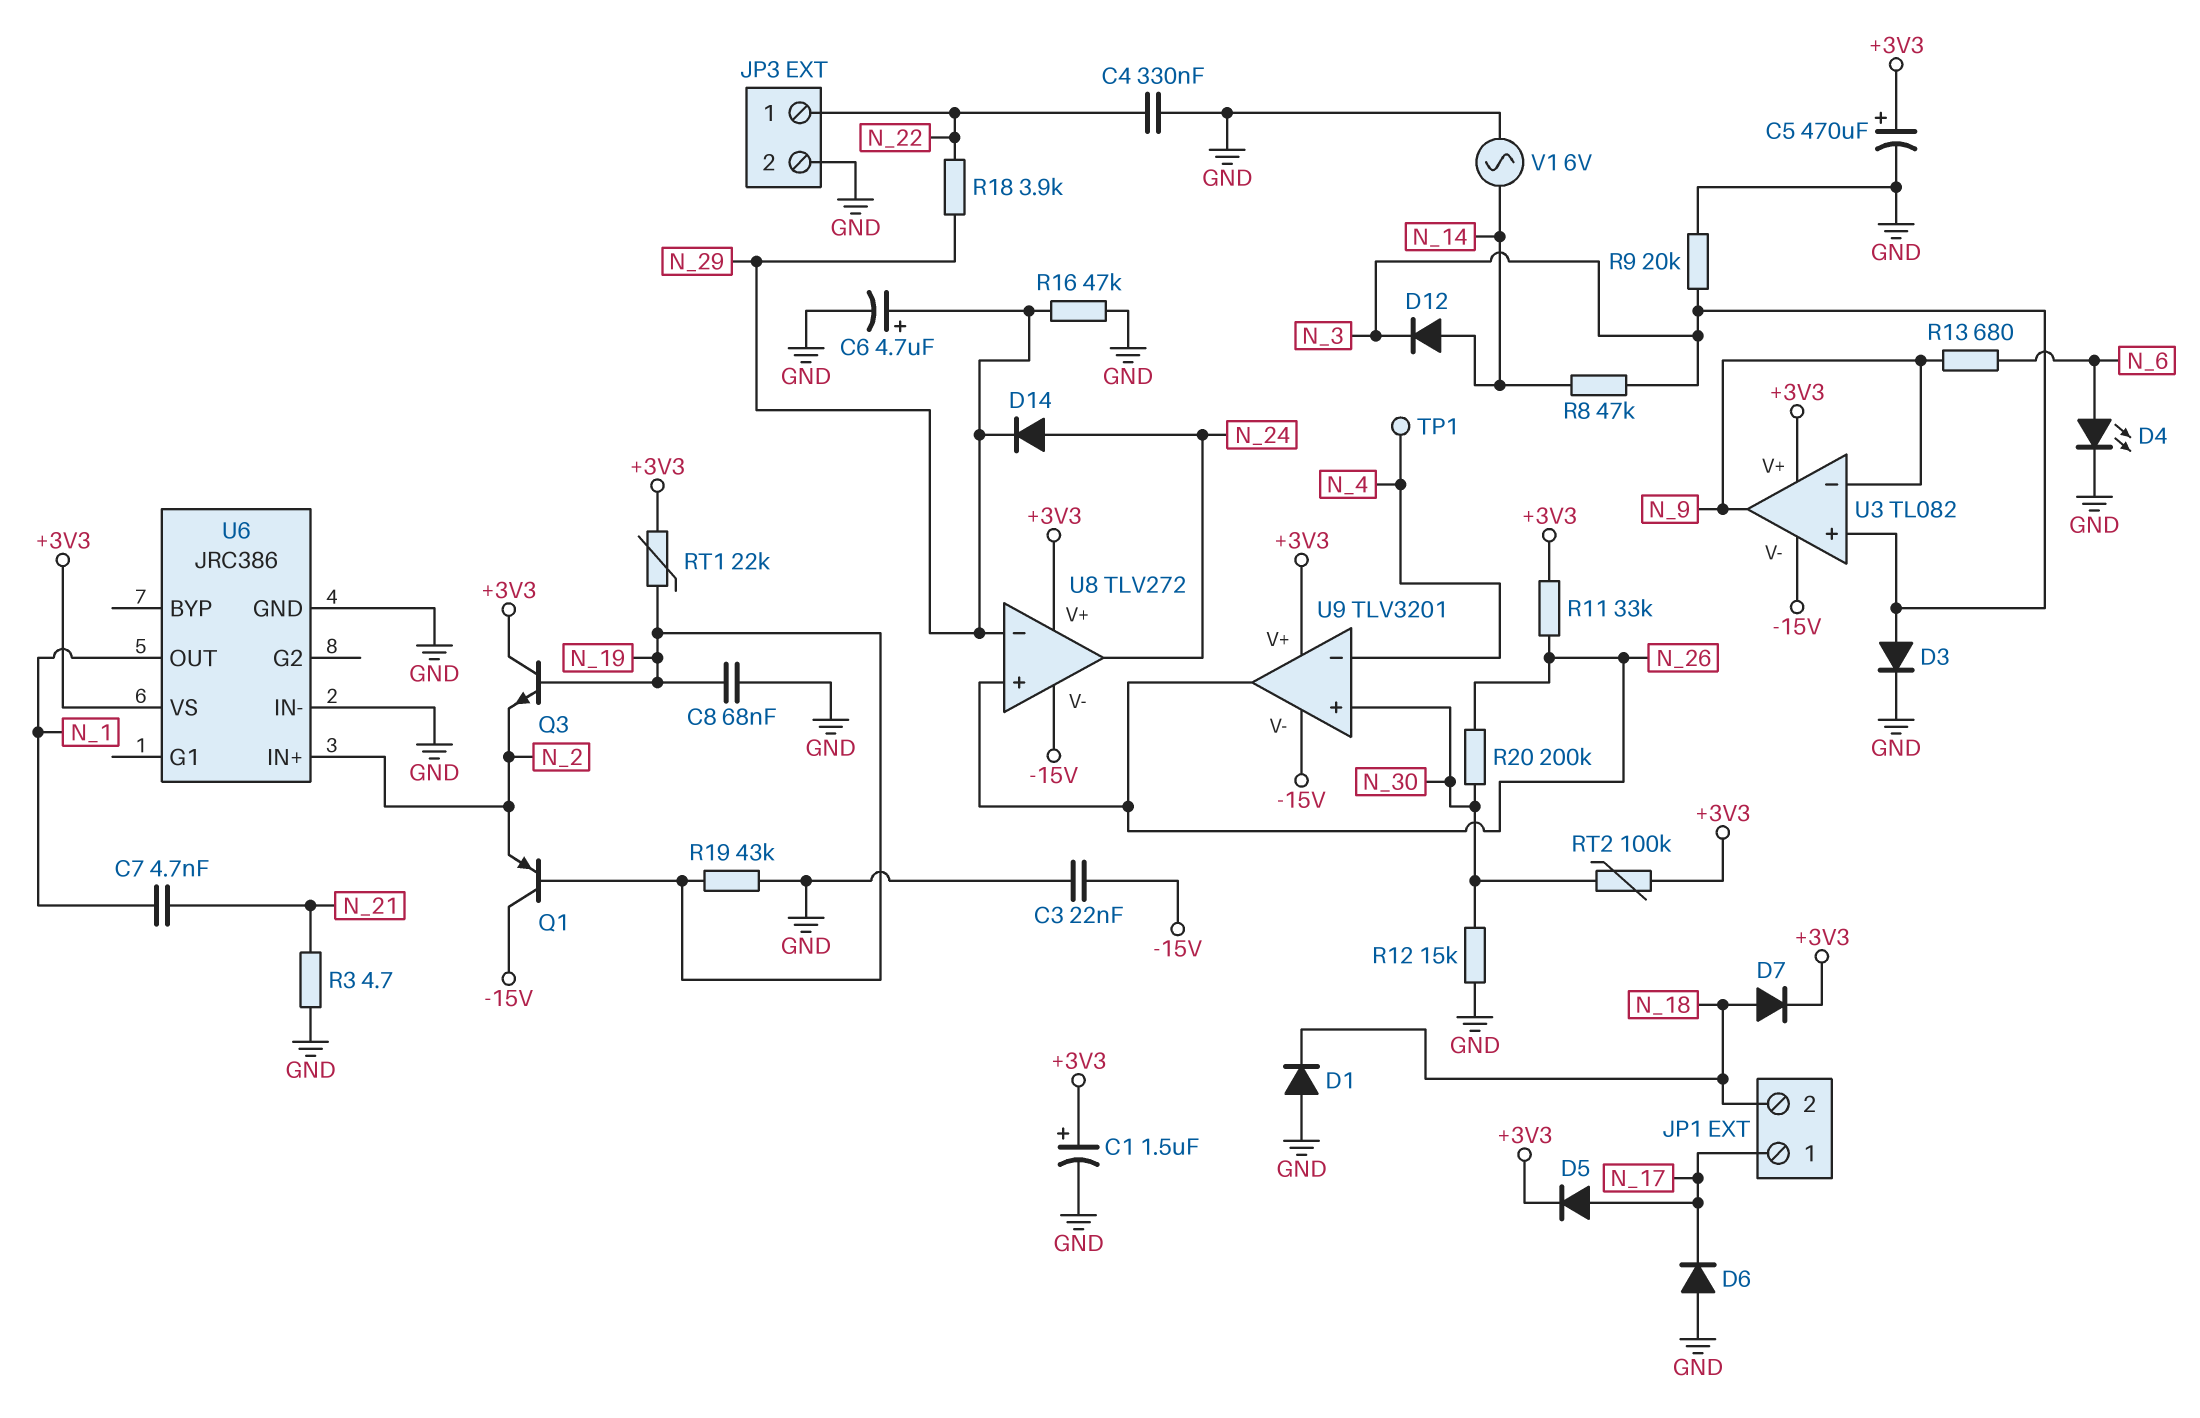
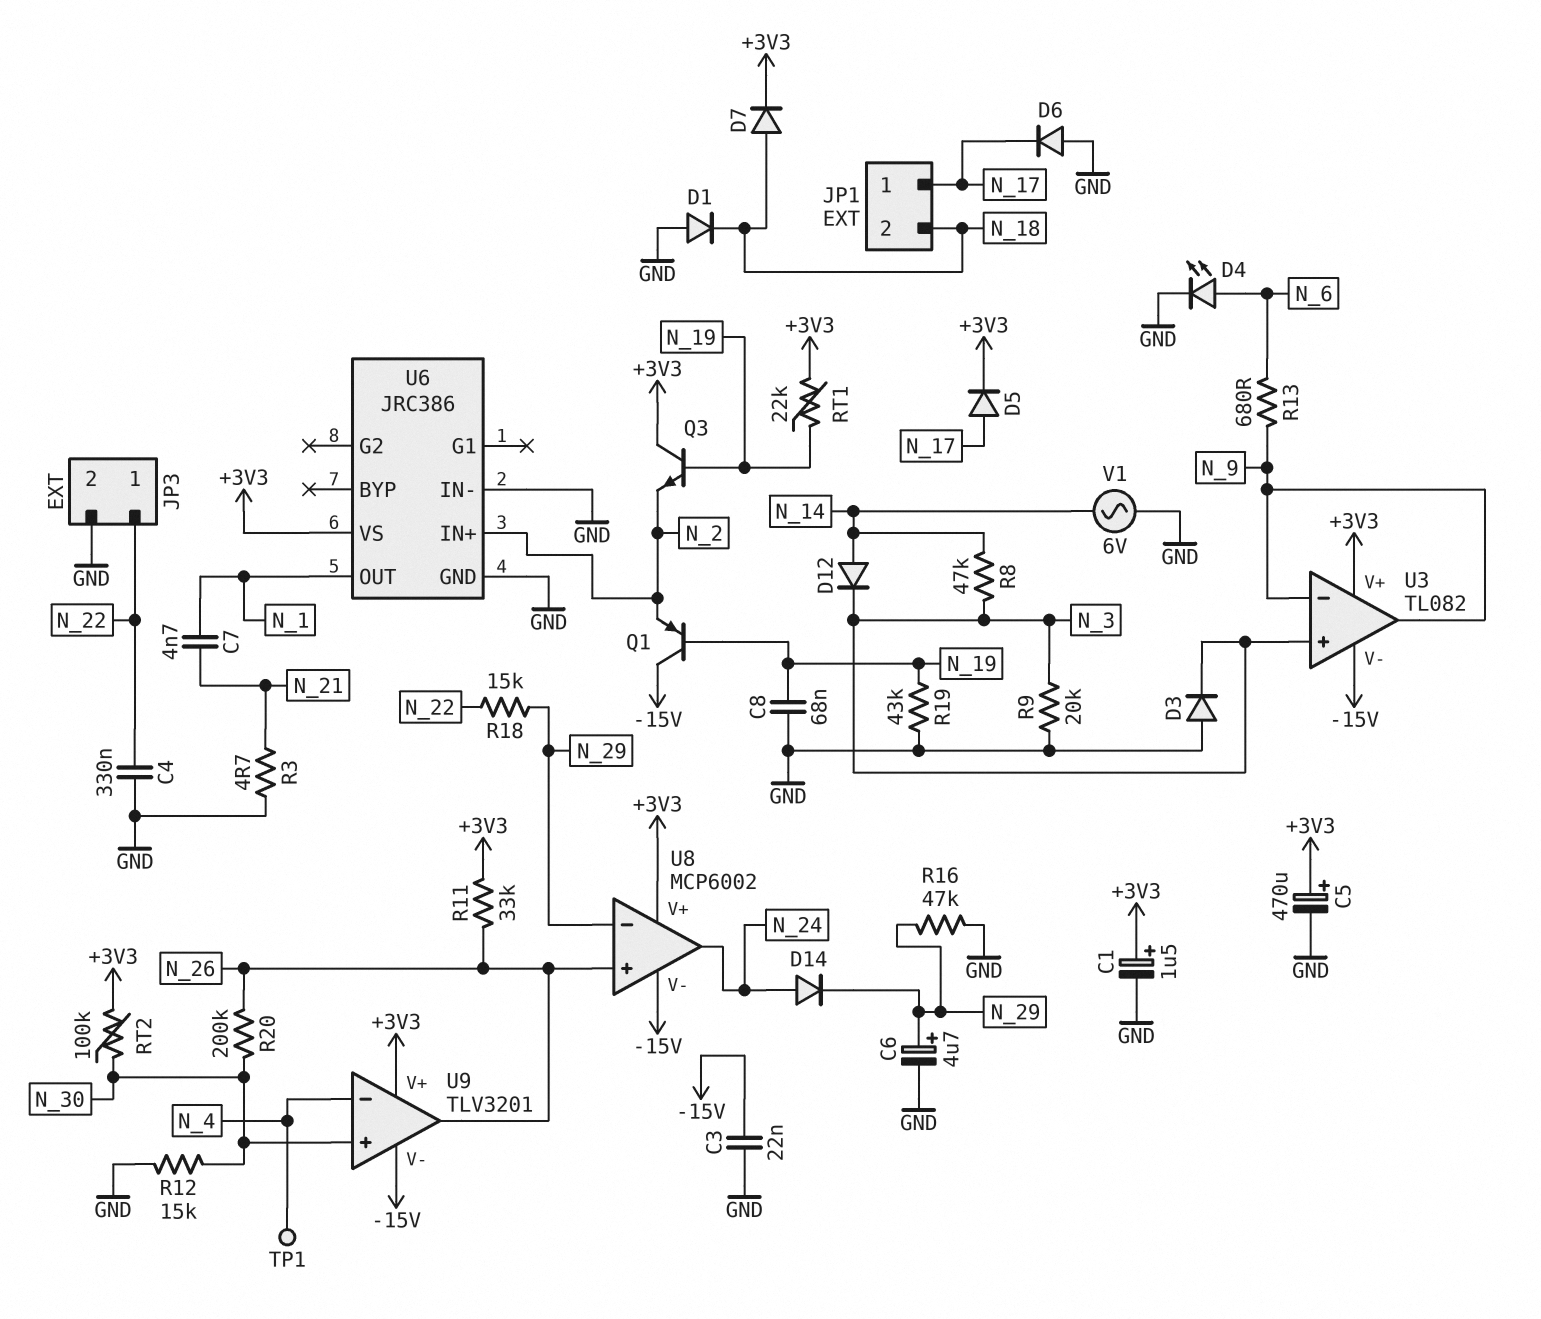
D3: diode (A N_3, K GND) -> diode (A GND, K N_3)
R18: 3.9k (N_22, N_29) -> 15k (N_22, N_29)
U8: TLV272 -> MCP6002

